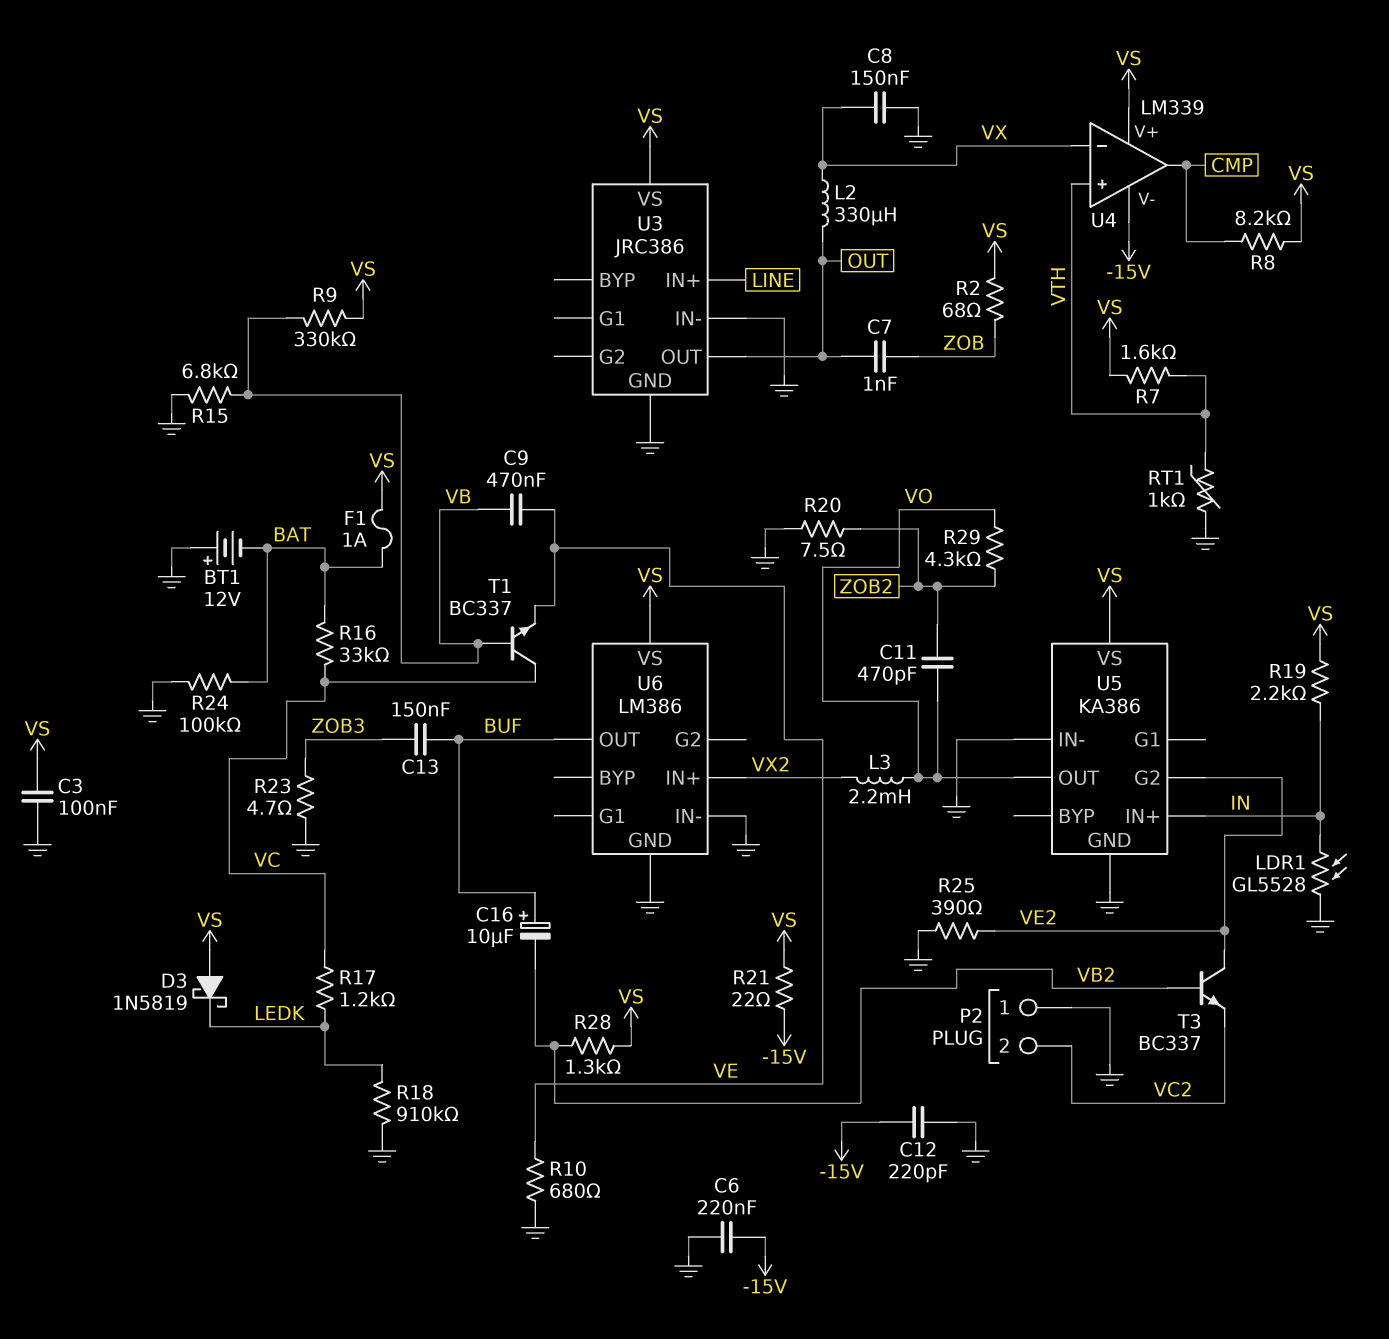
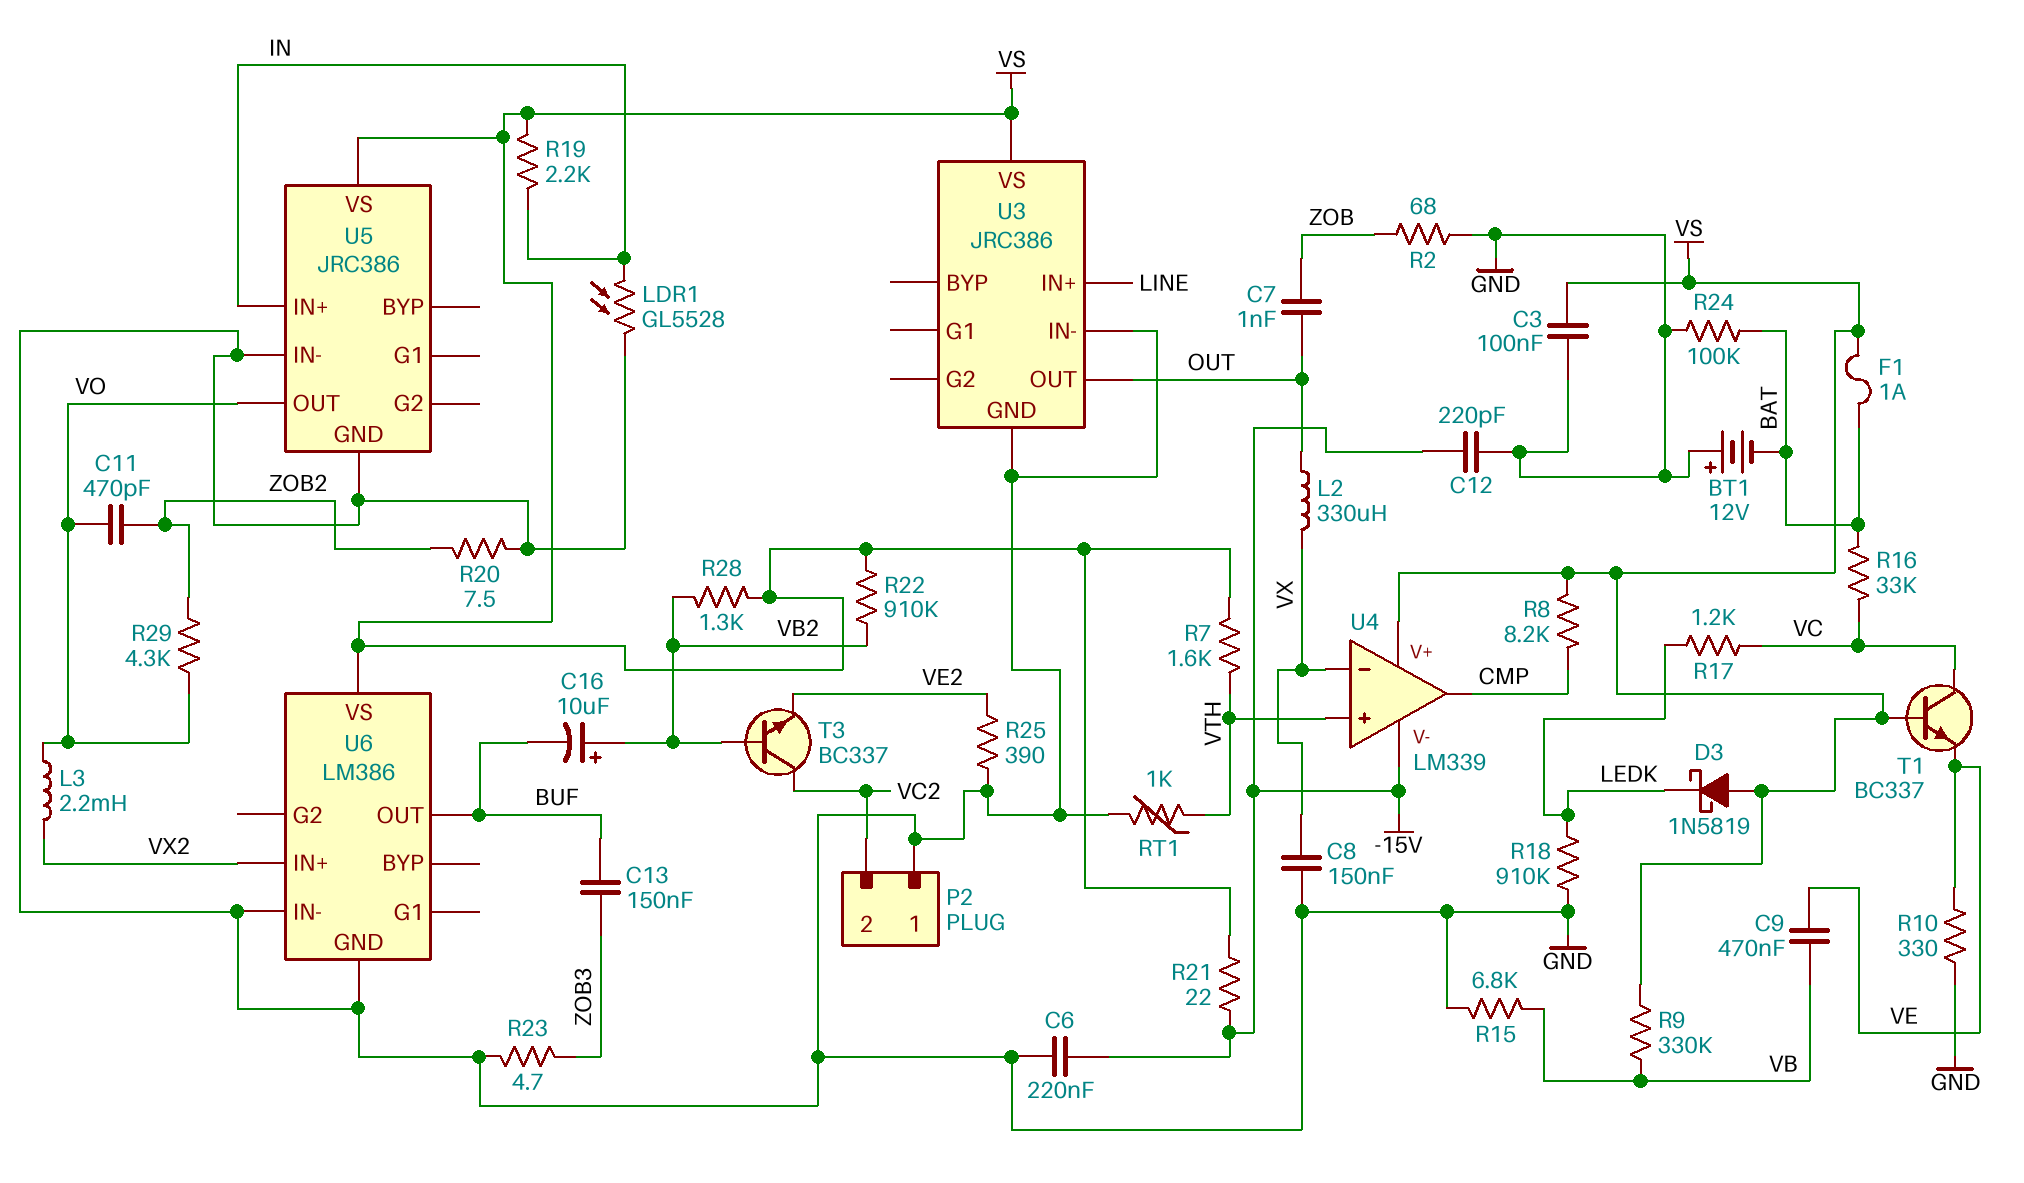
C16: 10uF (plus BUF, minus VB2) -> 10uF (plus VB2, minus BUF)
R2: 68 (VS, ZOB) -> 68 (GND, ZOB)
R10: 680 (GND, VE) -> 330 (GND, VE)
R22: none -> 910k (VB2, VS)
T1: NPN BC337 (B VB, C VC, E VE) -> NPN BC337 (B VS, C VC, E VE)
T3: NPN BC337 (B VB2, C VE2, E VC2) -> NPN BC337 (B VB2, C VC2, E VE2)
U5: KA386 -> JRC386
U5 pin G2: VE2 -> none

